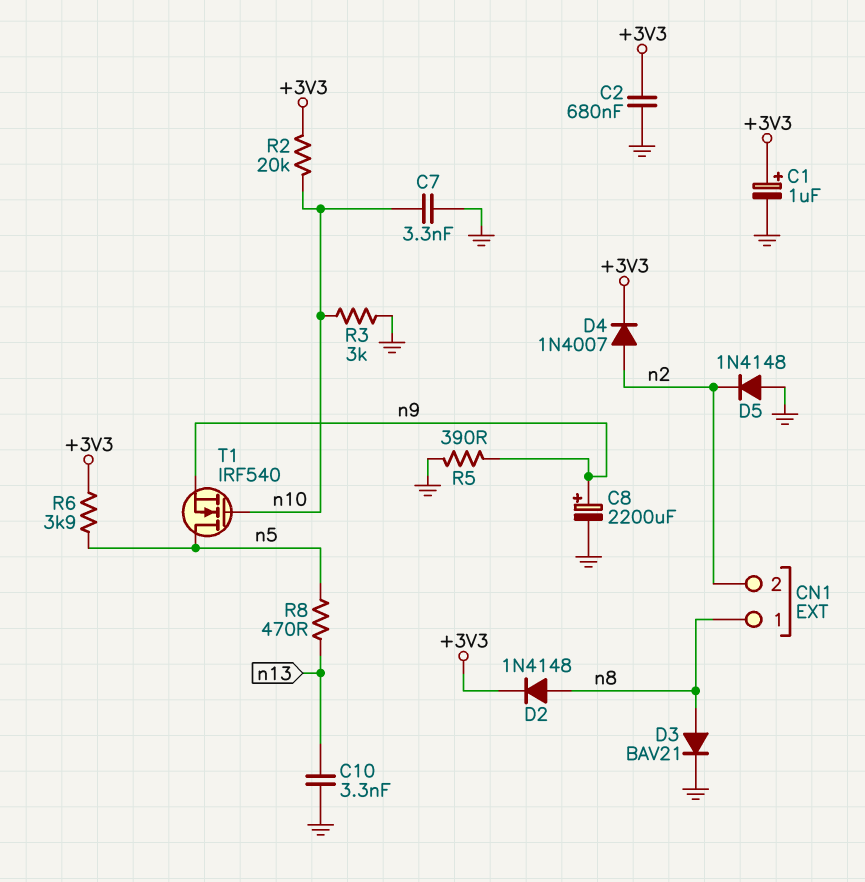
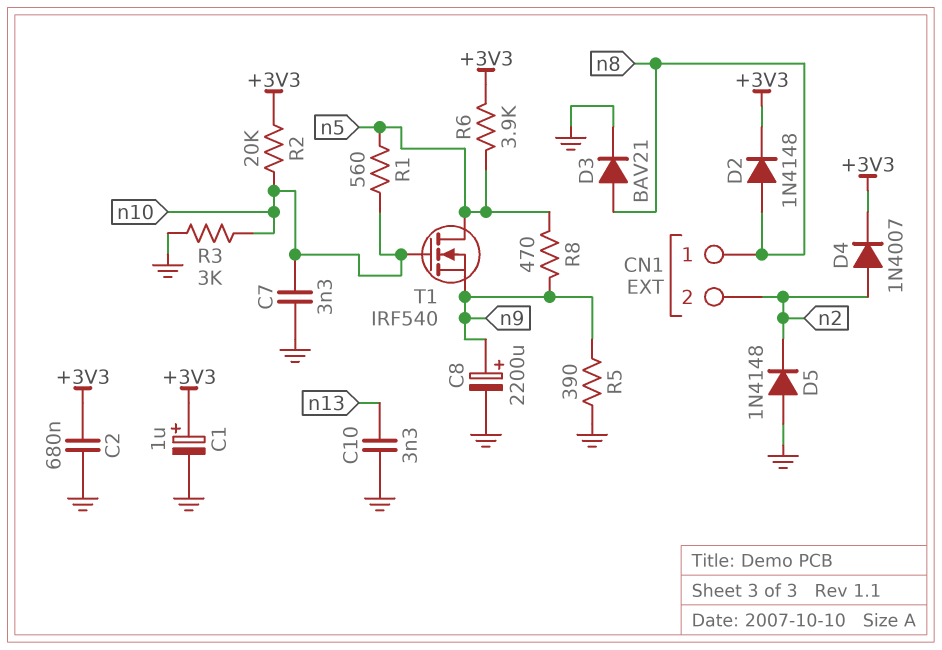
R1: none -> 560 (n5, n10)
R8: 470 (n5, n13) -> 470 (n5, n9)

